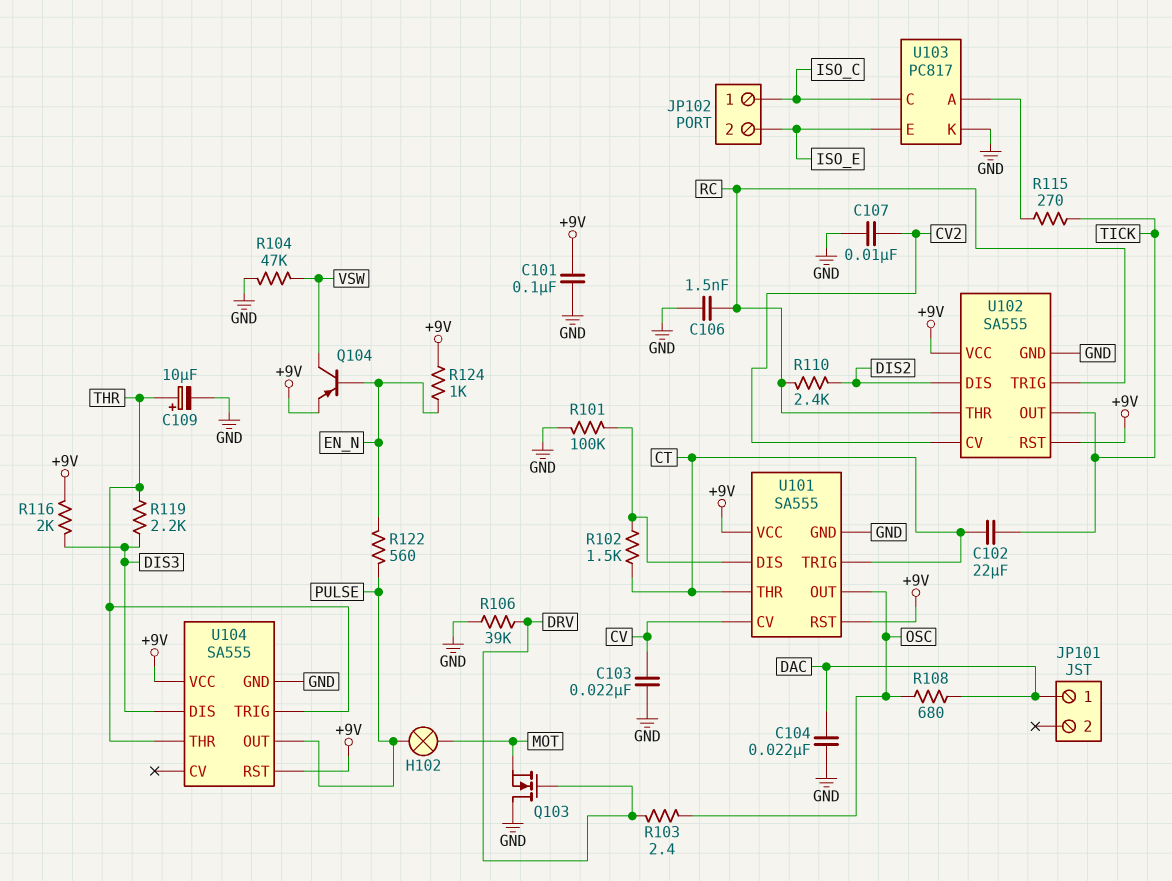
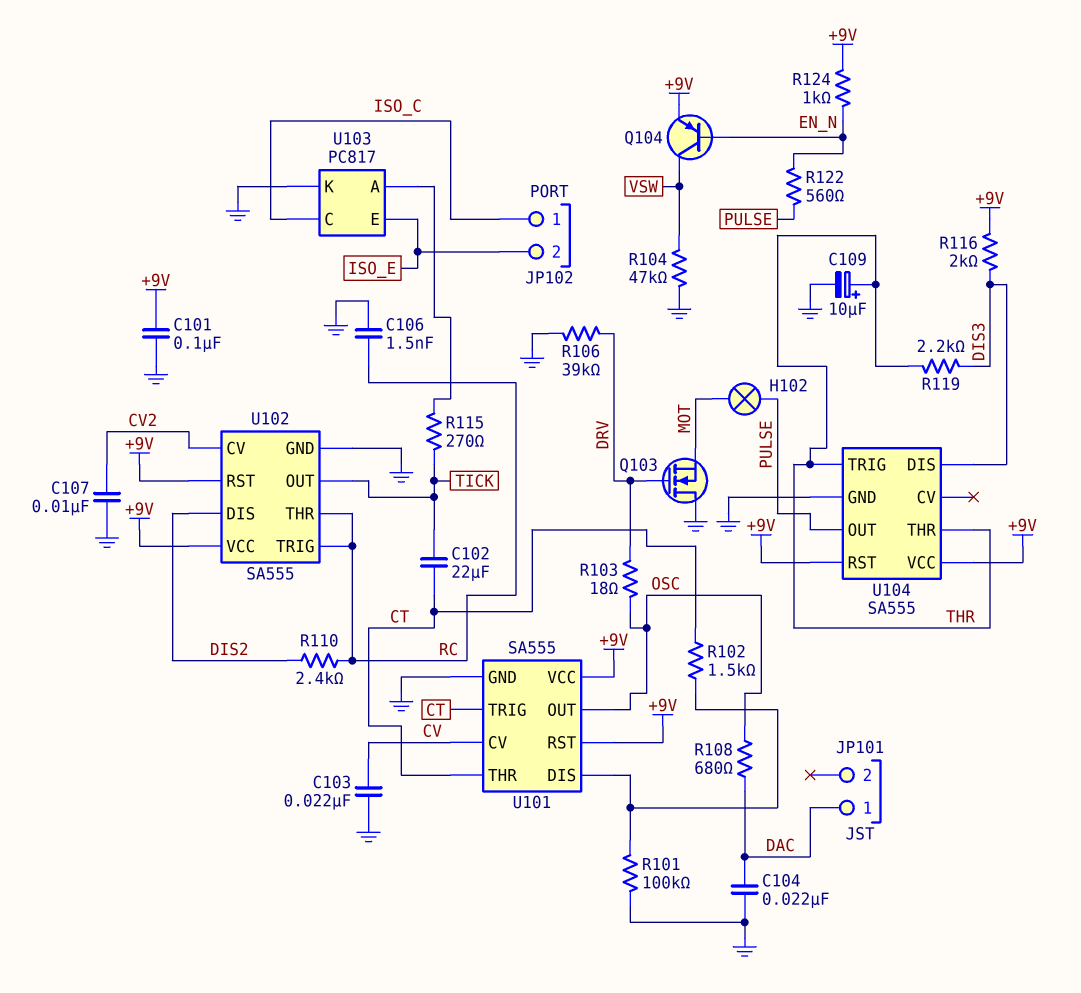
R103: 2.4 (DRV, OSC) -> 18 (DRV, OSC)

